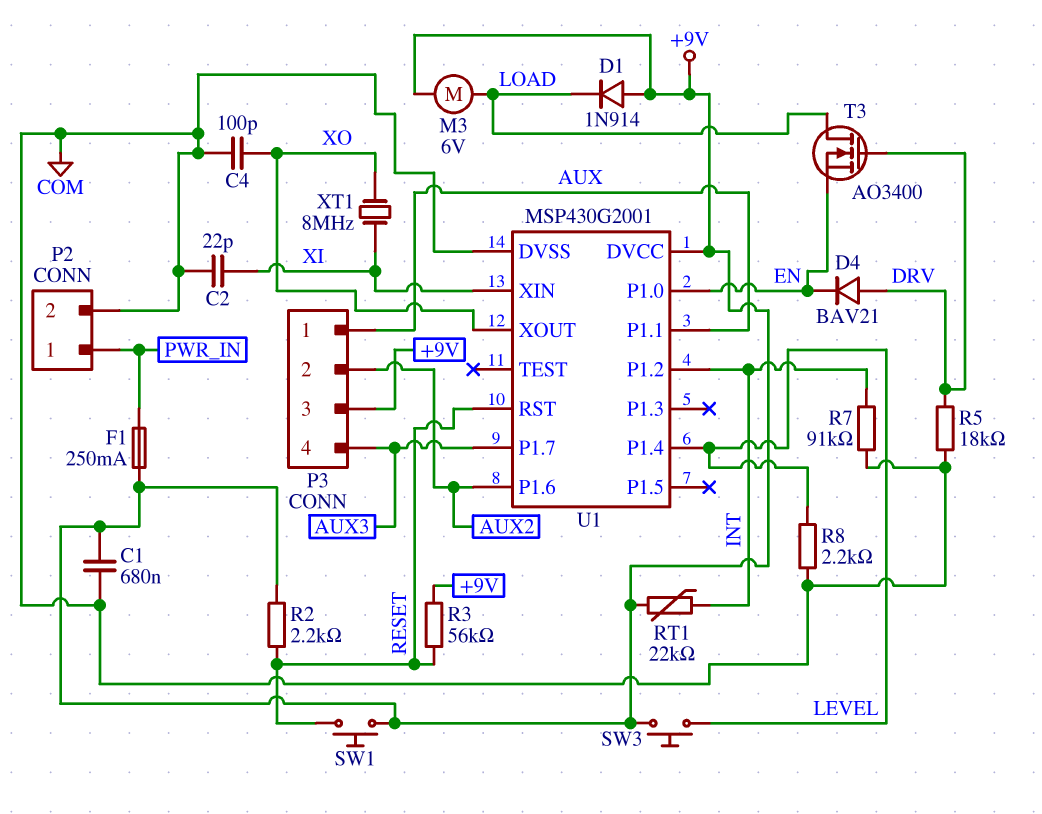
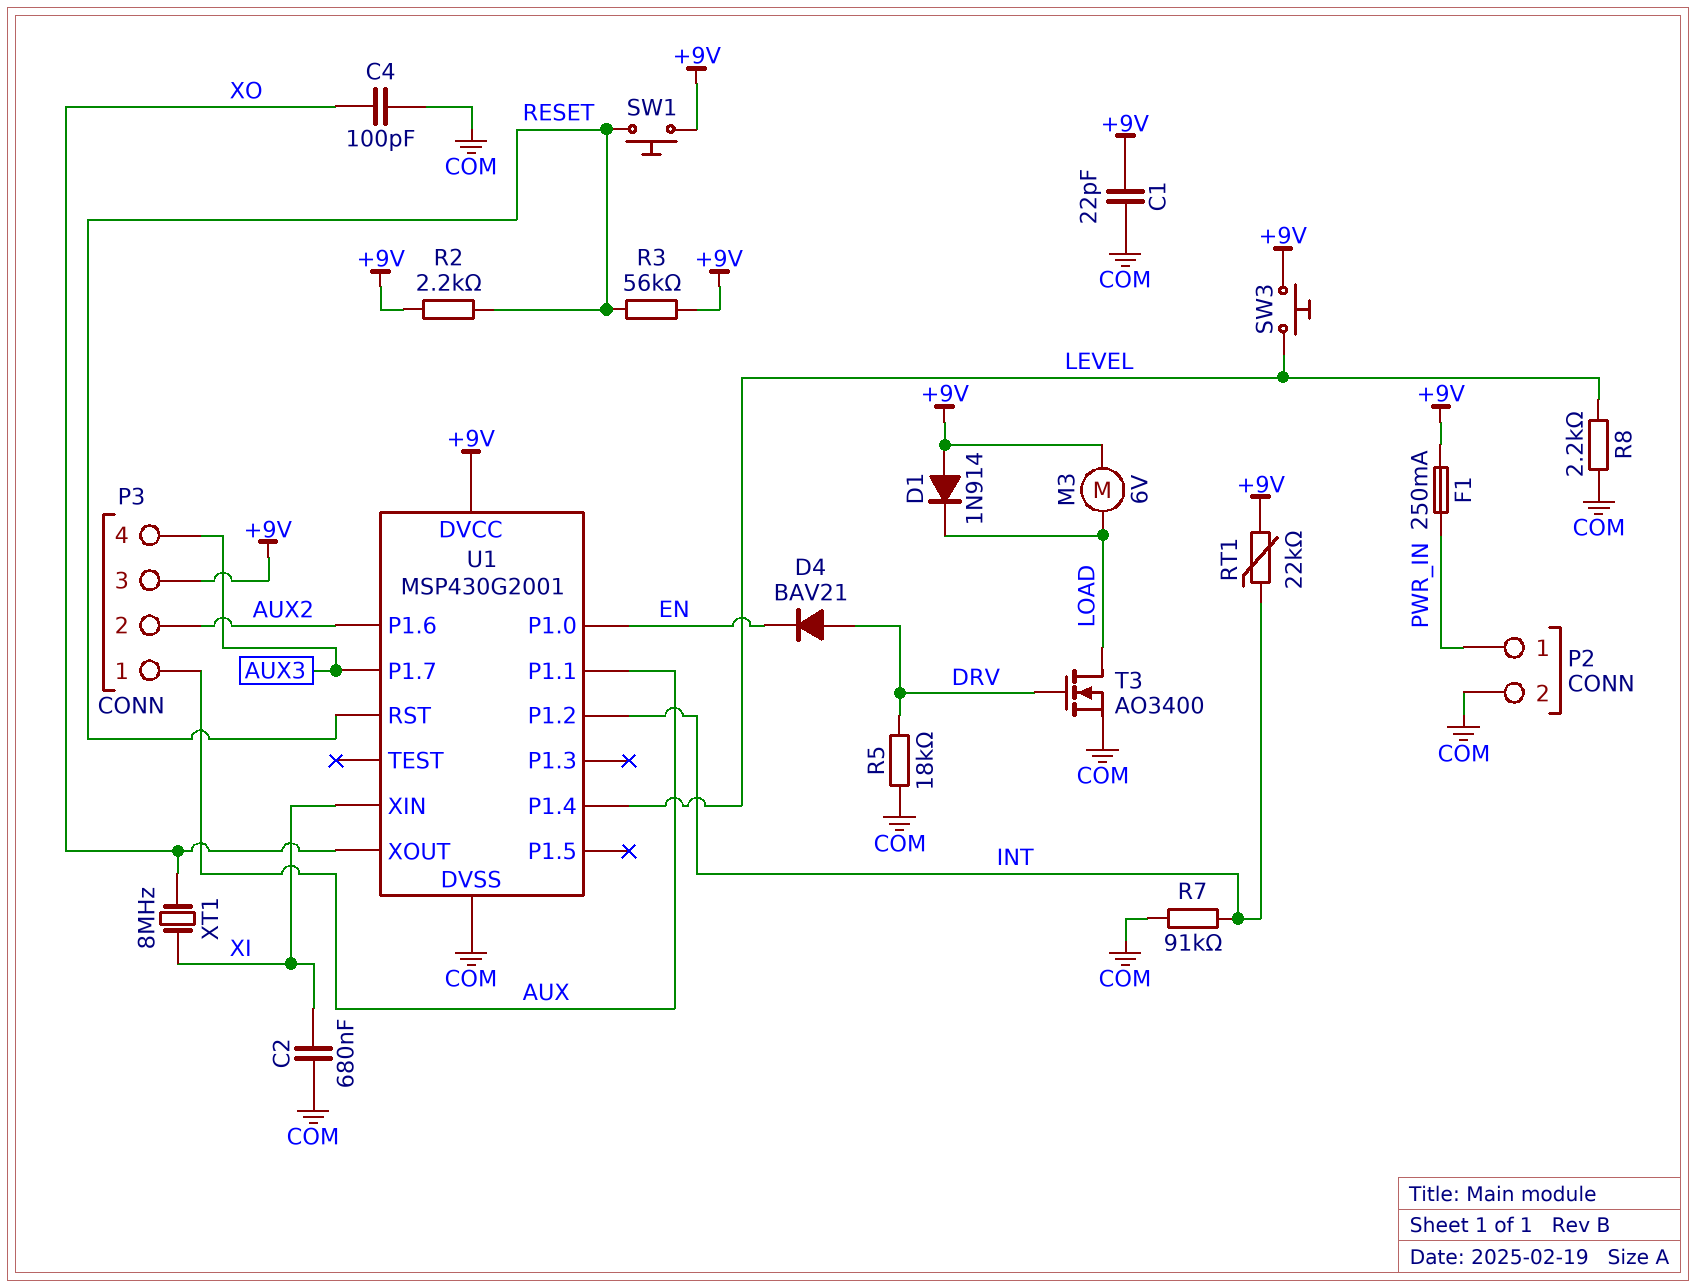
C1: 680nF (+9V, COM) -> 22pF (+9V, COM)
C2: 22pF (COM, XI) -> 680nF (COM, XI)
T3: NMOS AO3400 (G DRV, D LOAD, S EN) -> NMOS AO3400 (G DRV, D LOAD, S COM)

